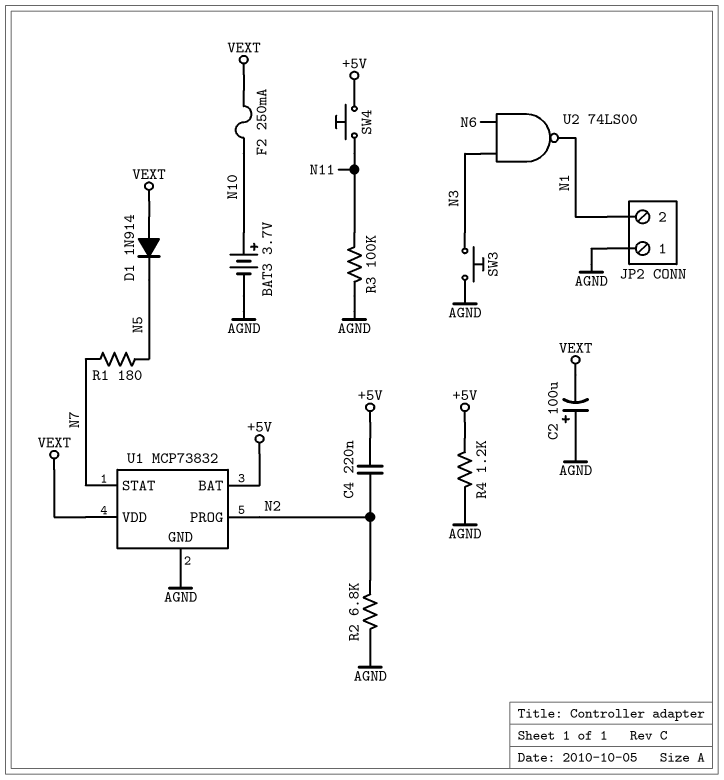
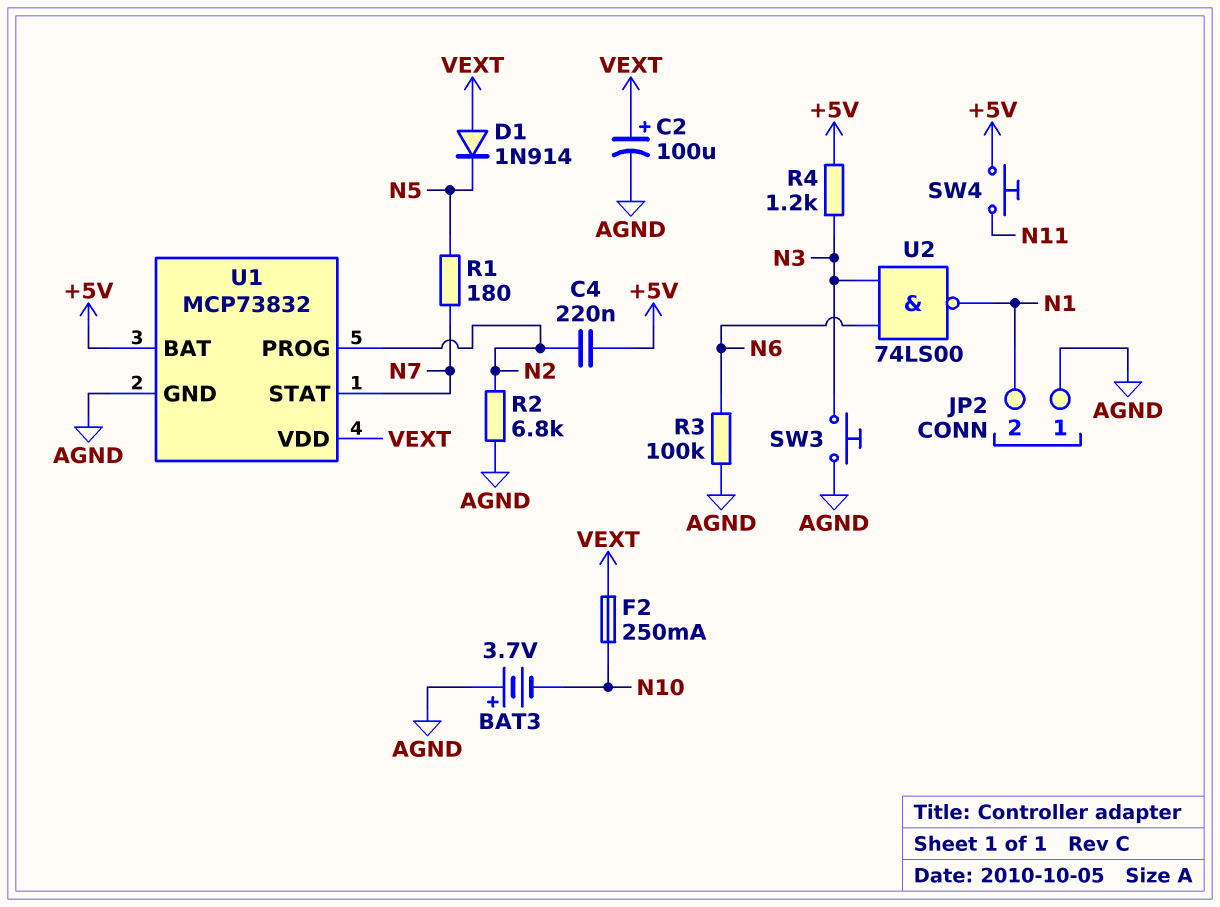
BAT3: 3.7V (plus N10, minus AGND) -> 3.7V (plus AGND, minus N10)
C2: 100uF (plus AGND, minus VEXT) -> 100uF (plus VEXT, minus AGND)
R3: 100k (AGND, N11) -> 100k (AGND, N6)
R4: 1.2k (+5V, AGND) -> 1.2k (+5V, N3)

